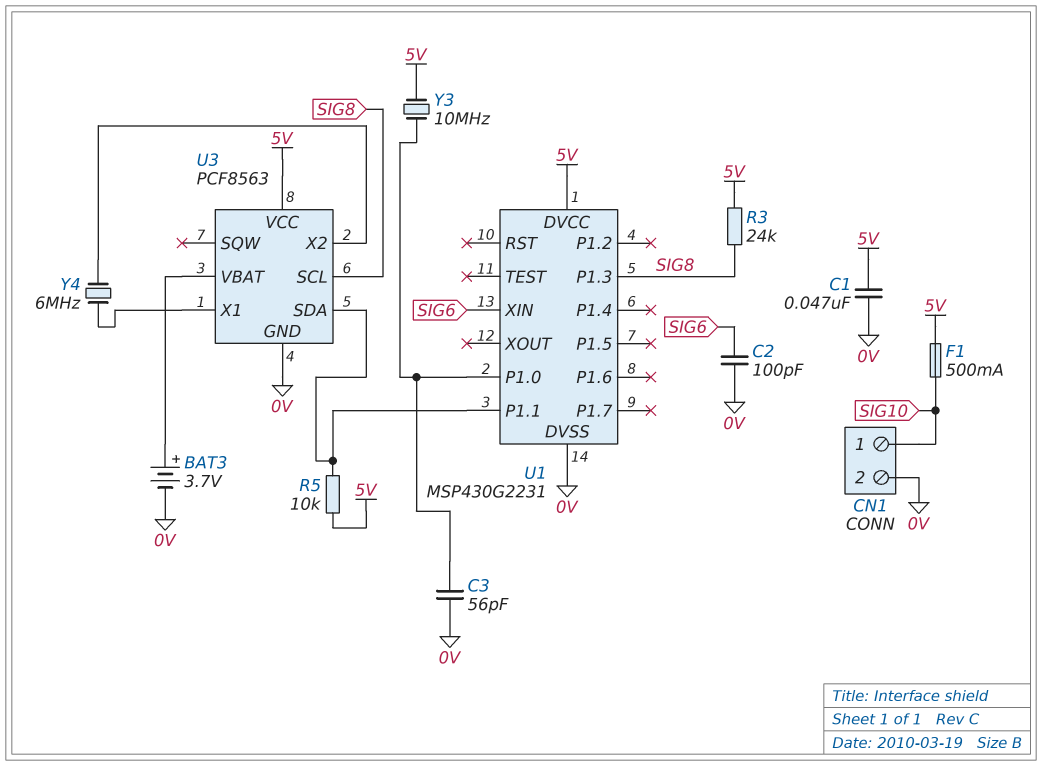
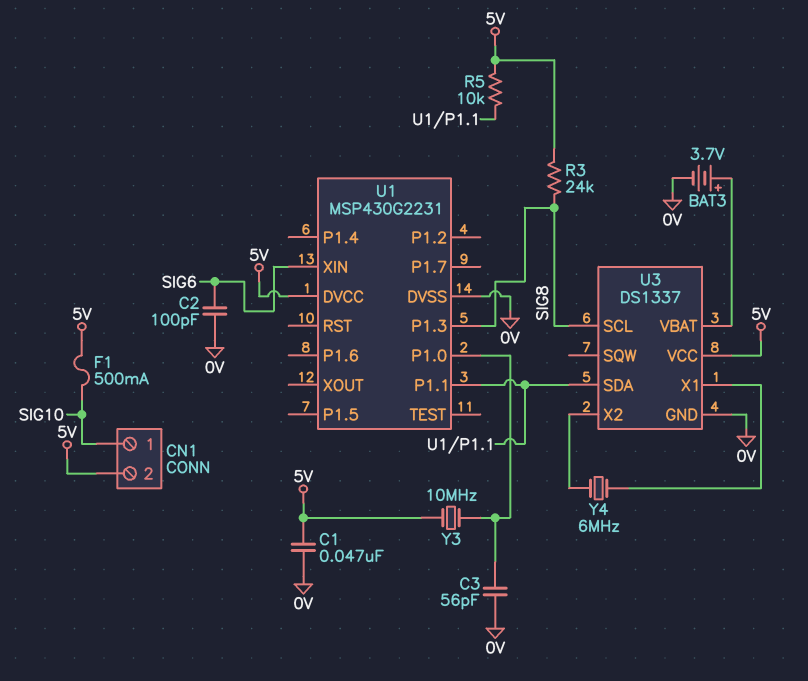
CN1 pin 2: 0V -> 5V
U3: PCF8563 -> DS1337

